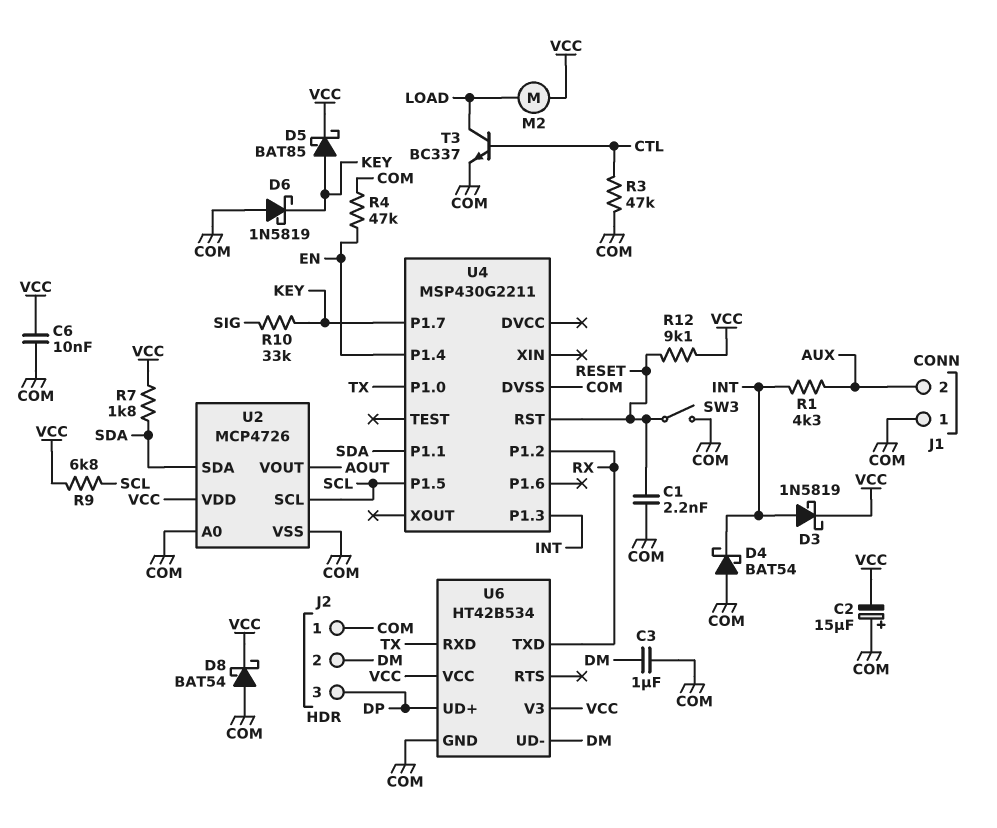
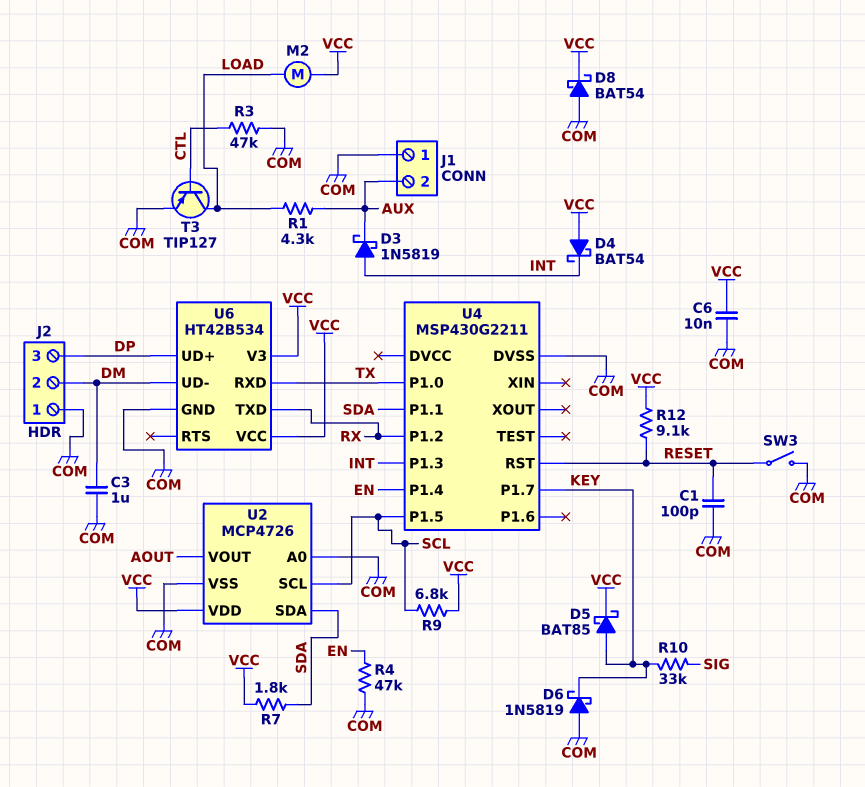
C1: 2.2nF (COM, RESET) -> 100pF (COM, RESET)
C2: 15uF (plus COM, minus VCC) -> none
D3: schottky 1N5819 (A INT, K VCC) -> schottky 1N5819 (A INT, K AUX)
D4: schottky BAT54 (A COM, K INT) -> schottky BAT54 (A VCC, K INT)
R1: 4.3k (AUX, INT) -> 4.3k (AUX, LOAD)
T3: NPN BC337 (B CTL, C LOAD, E COM) -> PNP TIP127 (B CTL, C LOAD, E COM)

